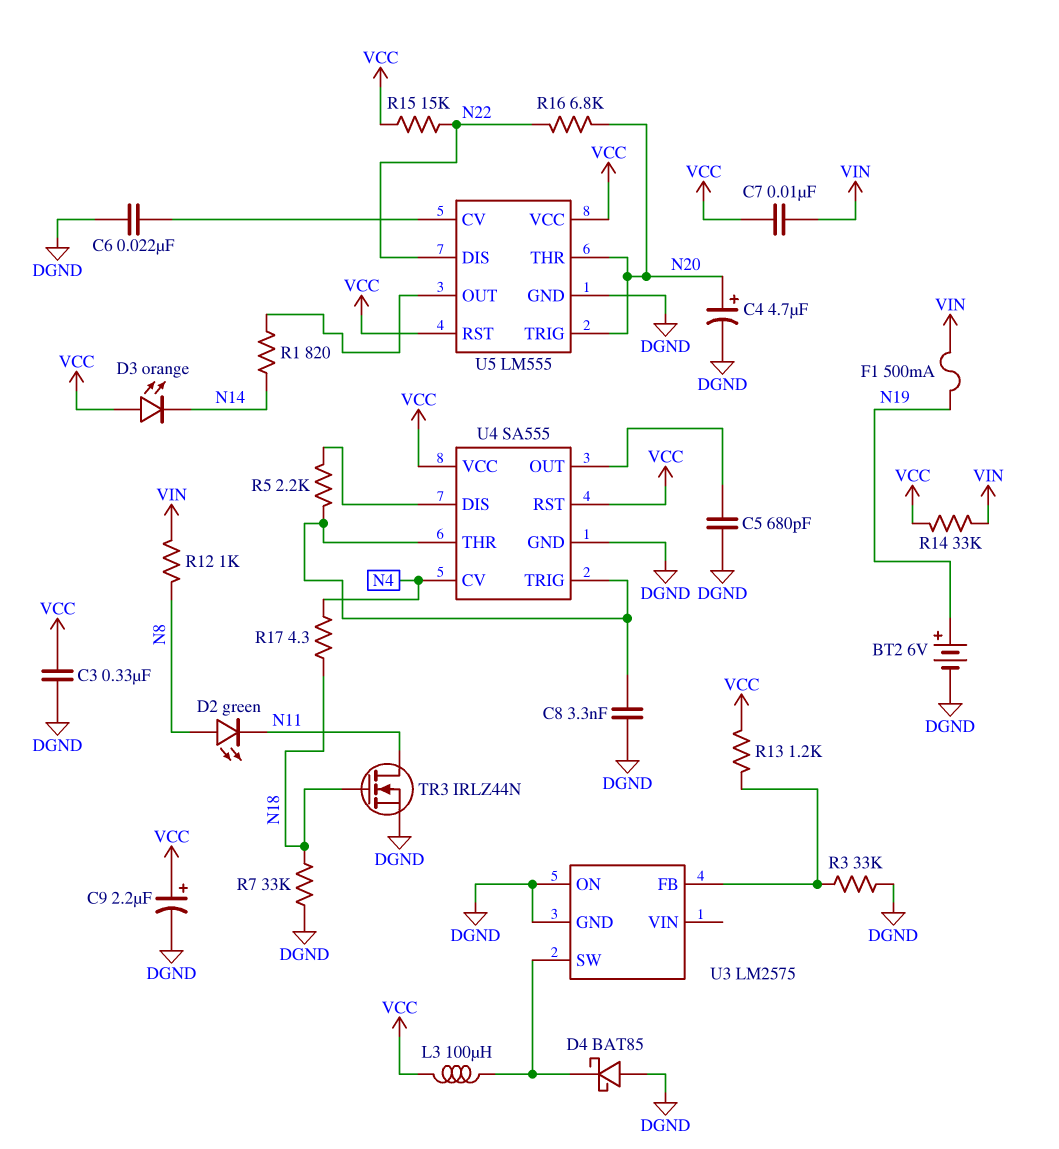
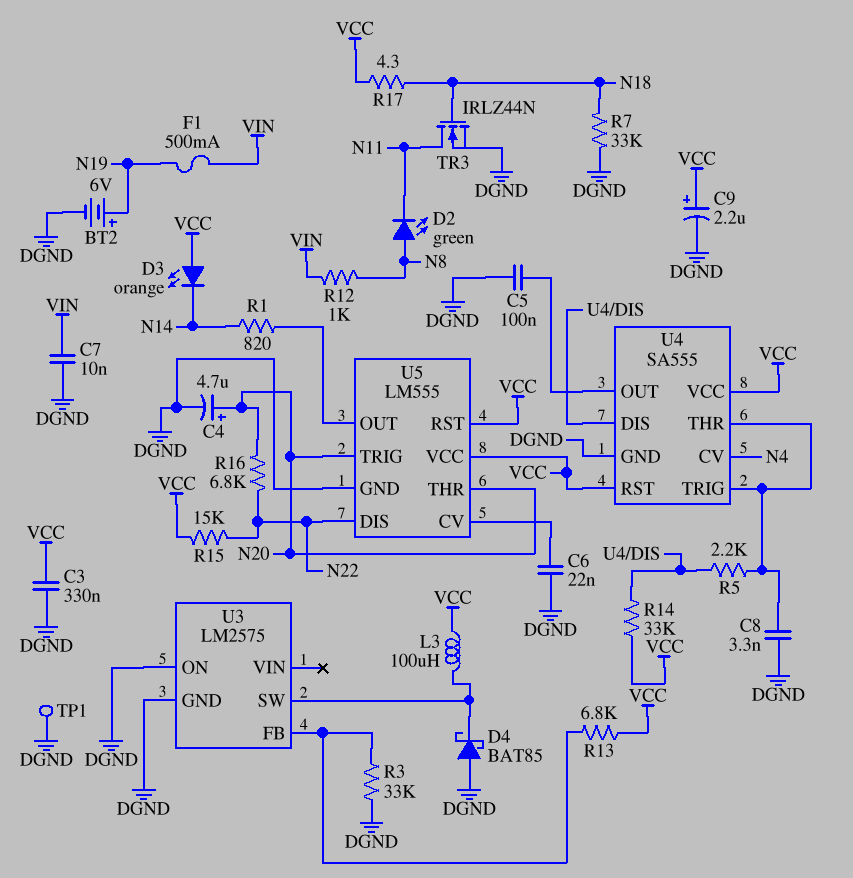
C5: 680pF (DGND, U4/OUT) -> 100nF (DGND, U4/OUT)
C7: 10nF (VCC, VIN) -> 10nF (DGND, VIN)
R13: 1.2k (U3/FB, VCC) -> 6.8k (U3/FB, VCC)
R14: 33k (VCC, VIN) -> 33k (U4/DIS, VCC)
R17: 4.3 (N4, N18) -> 4.3 (N18, VCC)
TP1: none -> test point (DGND)

